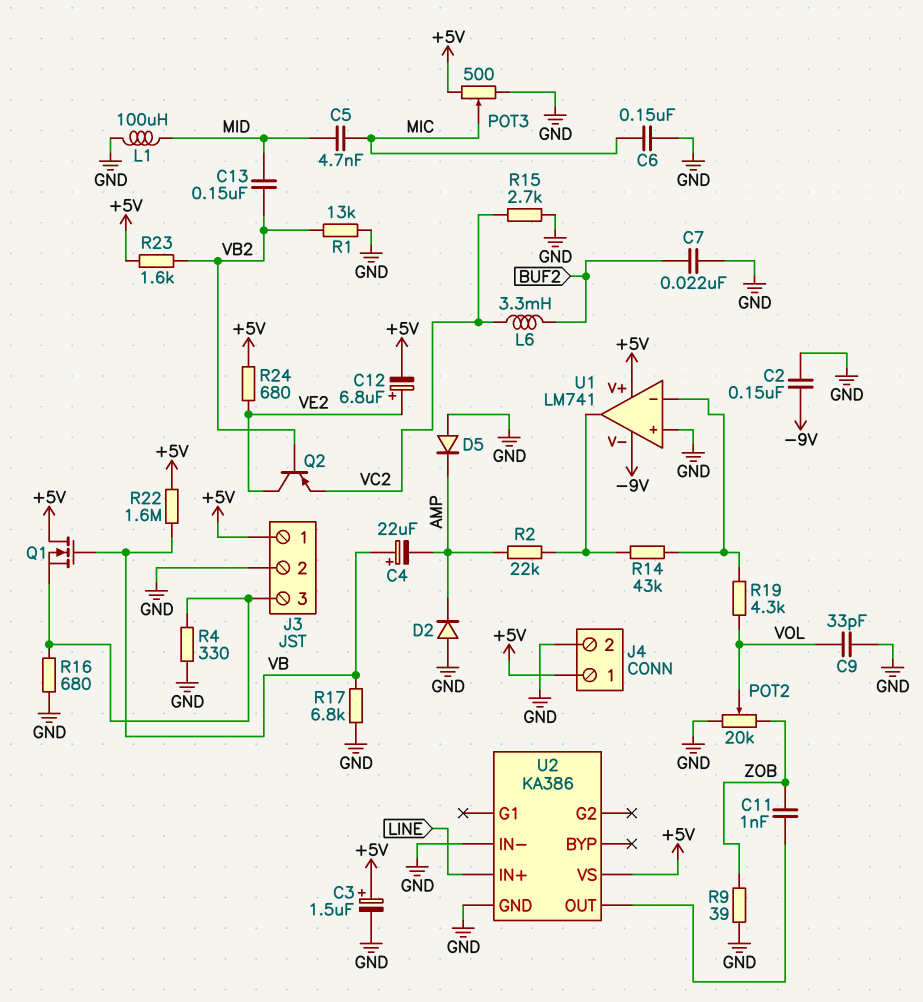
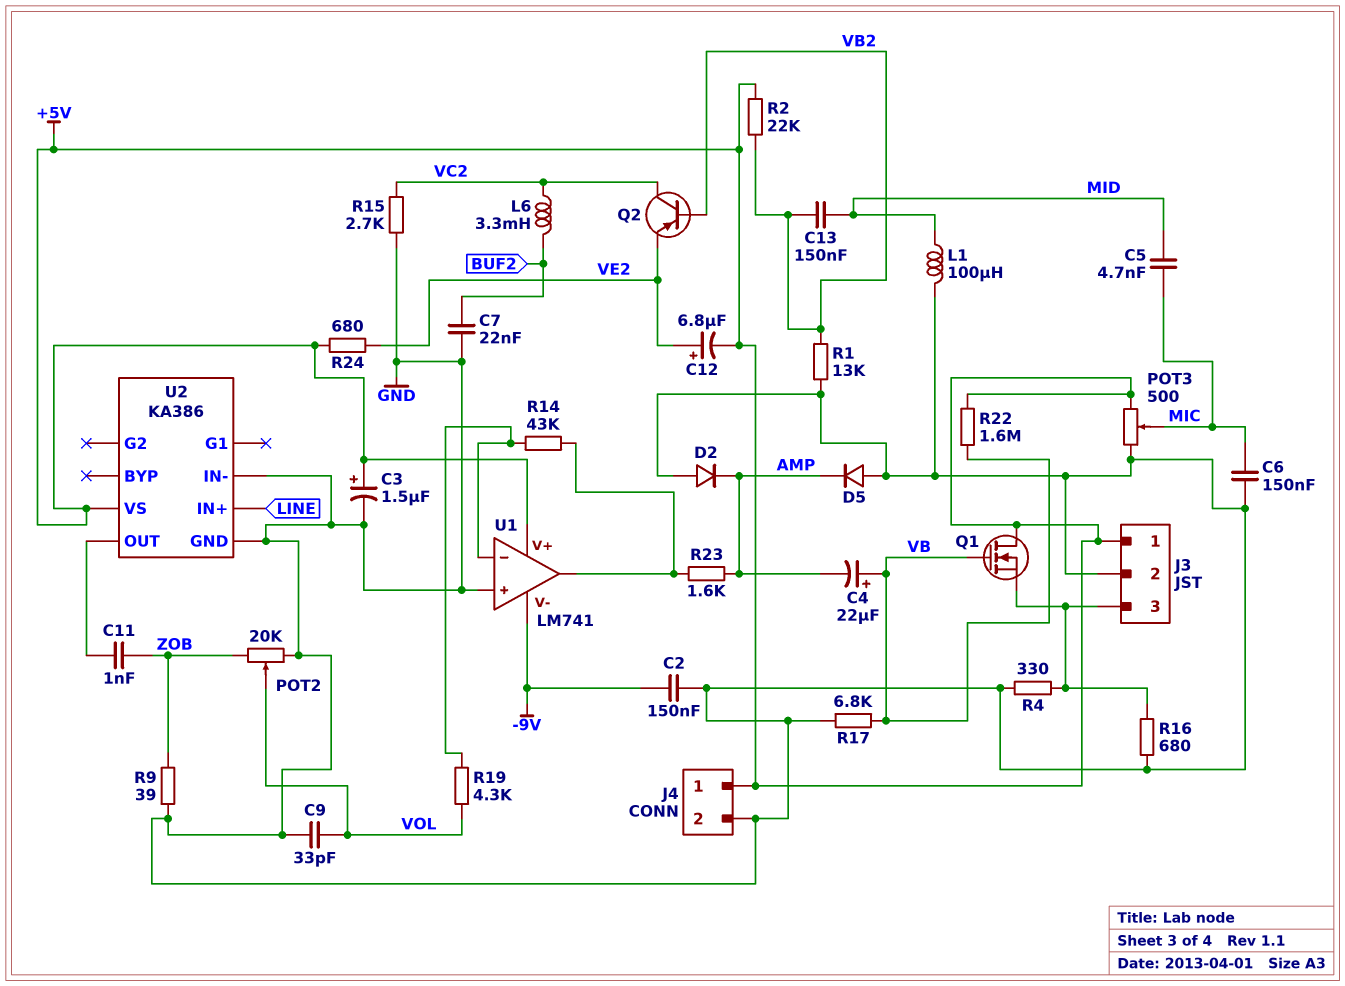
Q2: PNP (B VB2, C VE2, E VC2) -> PNP (B VB2, C VC2, E VE2)
R2: 22k (AMP, U1/out) -> 22k (+5V, VB2)
R23: 1.6k (+5V, VB2) -> 1.6k (AMP, U1/out)

